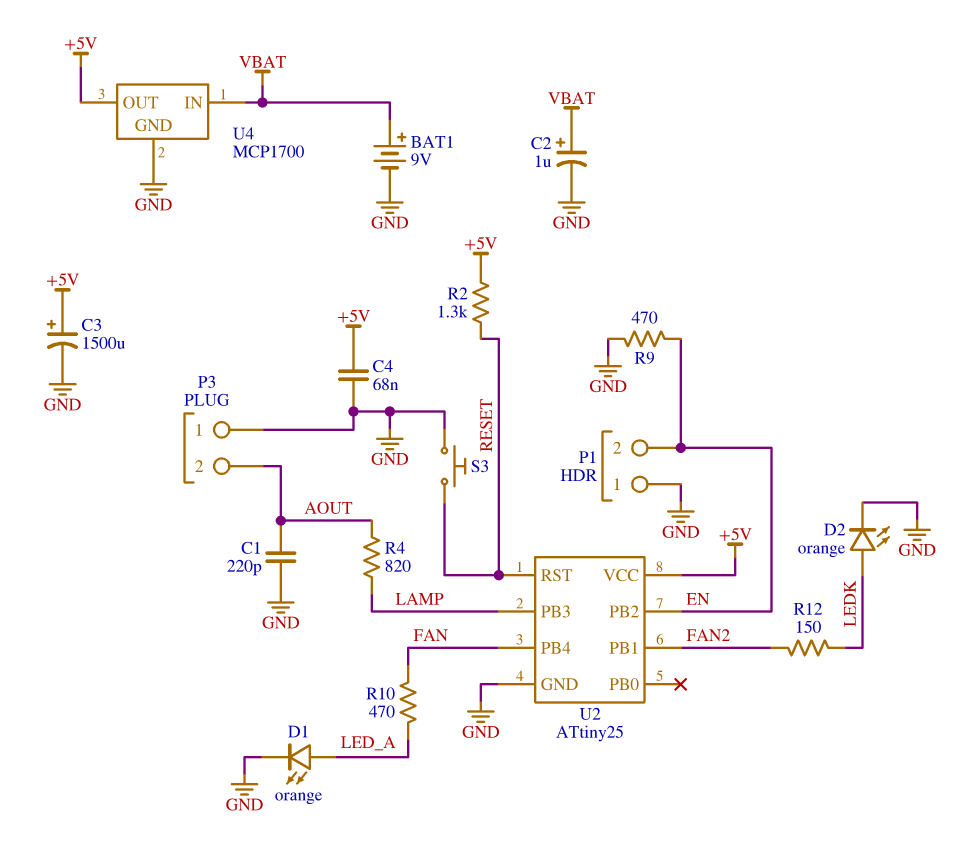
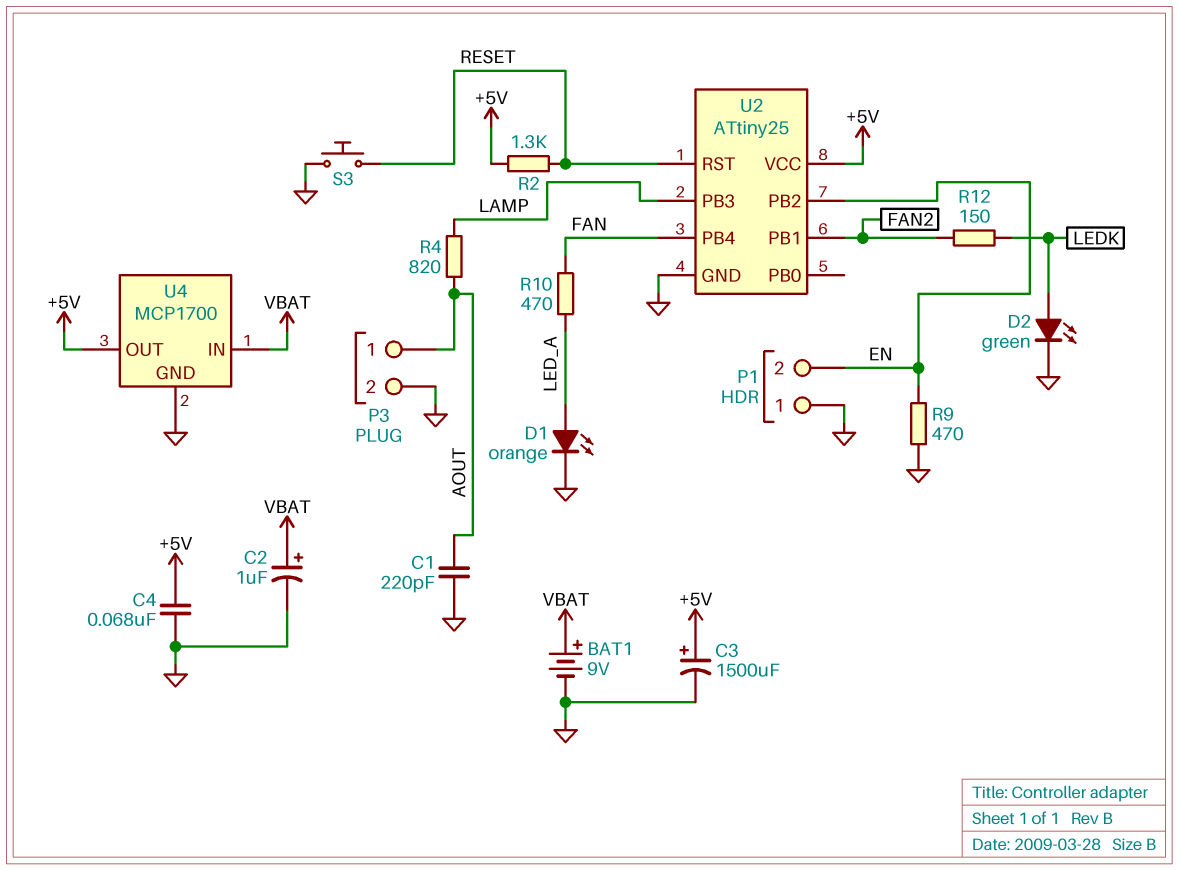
D2: LED orange (A LEDK, K GND) -> LED green (A LEDK, K GND)
P3 pin 1: GND -> AOUT
P3 pin 2: AOUT -> GND

